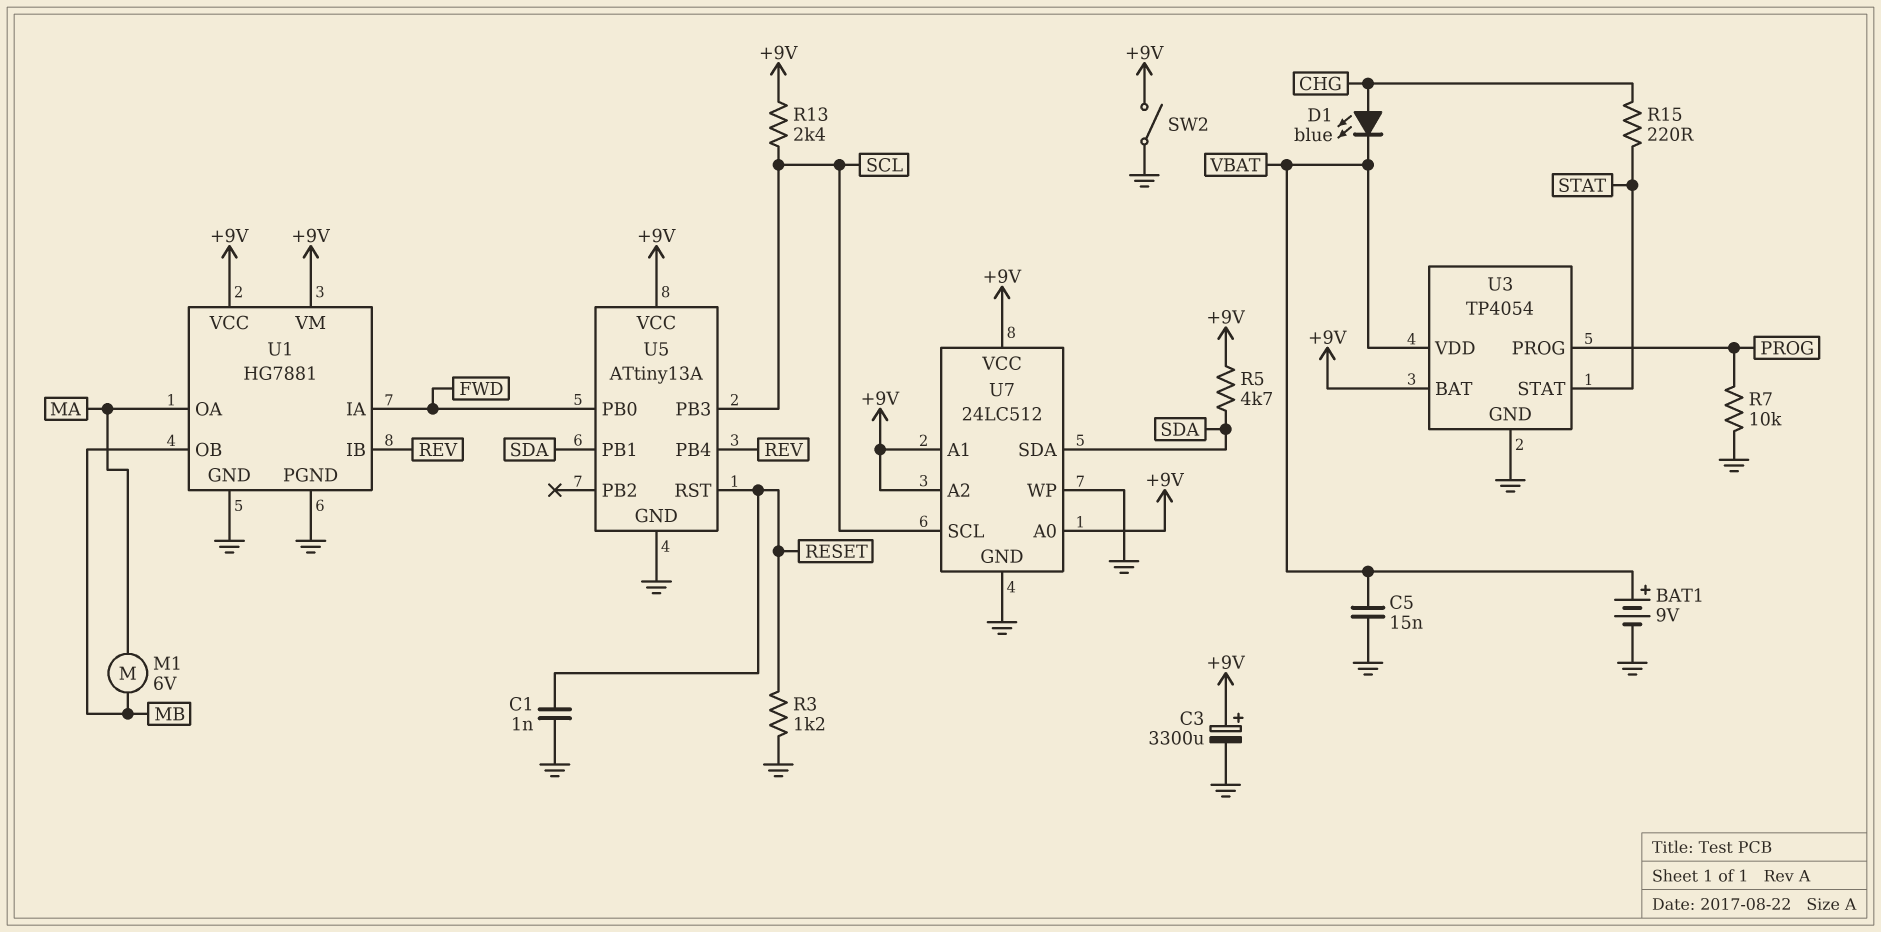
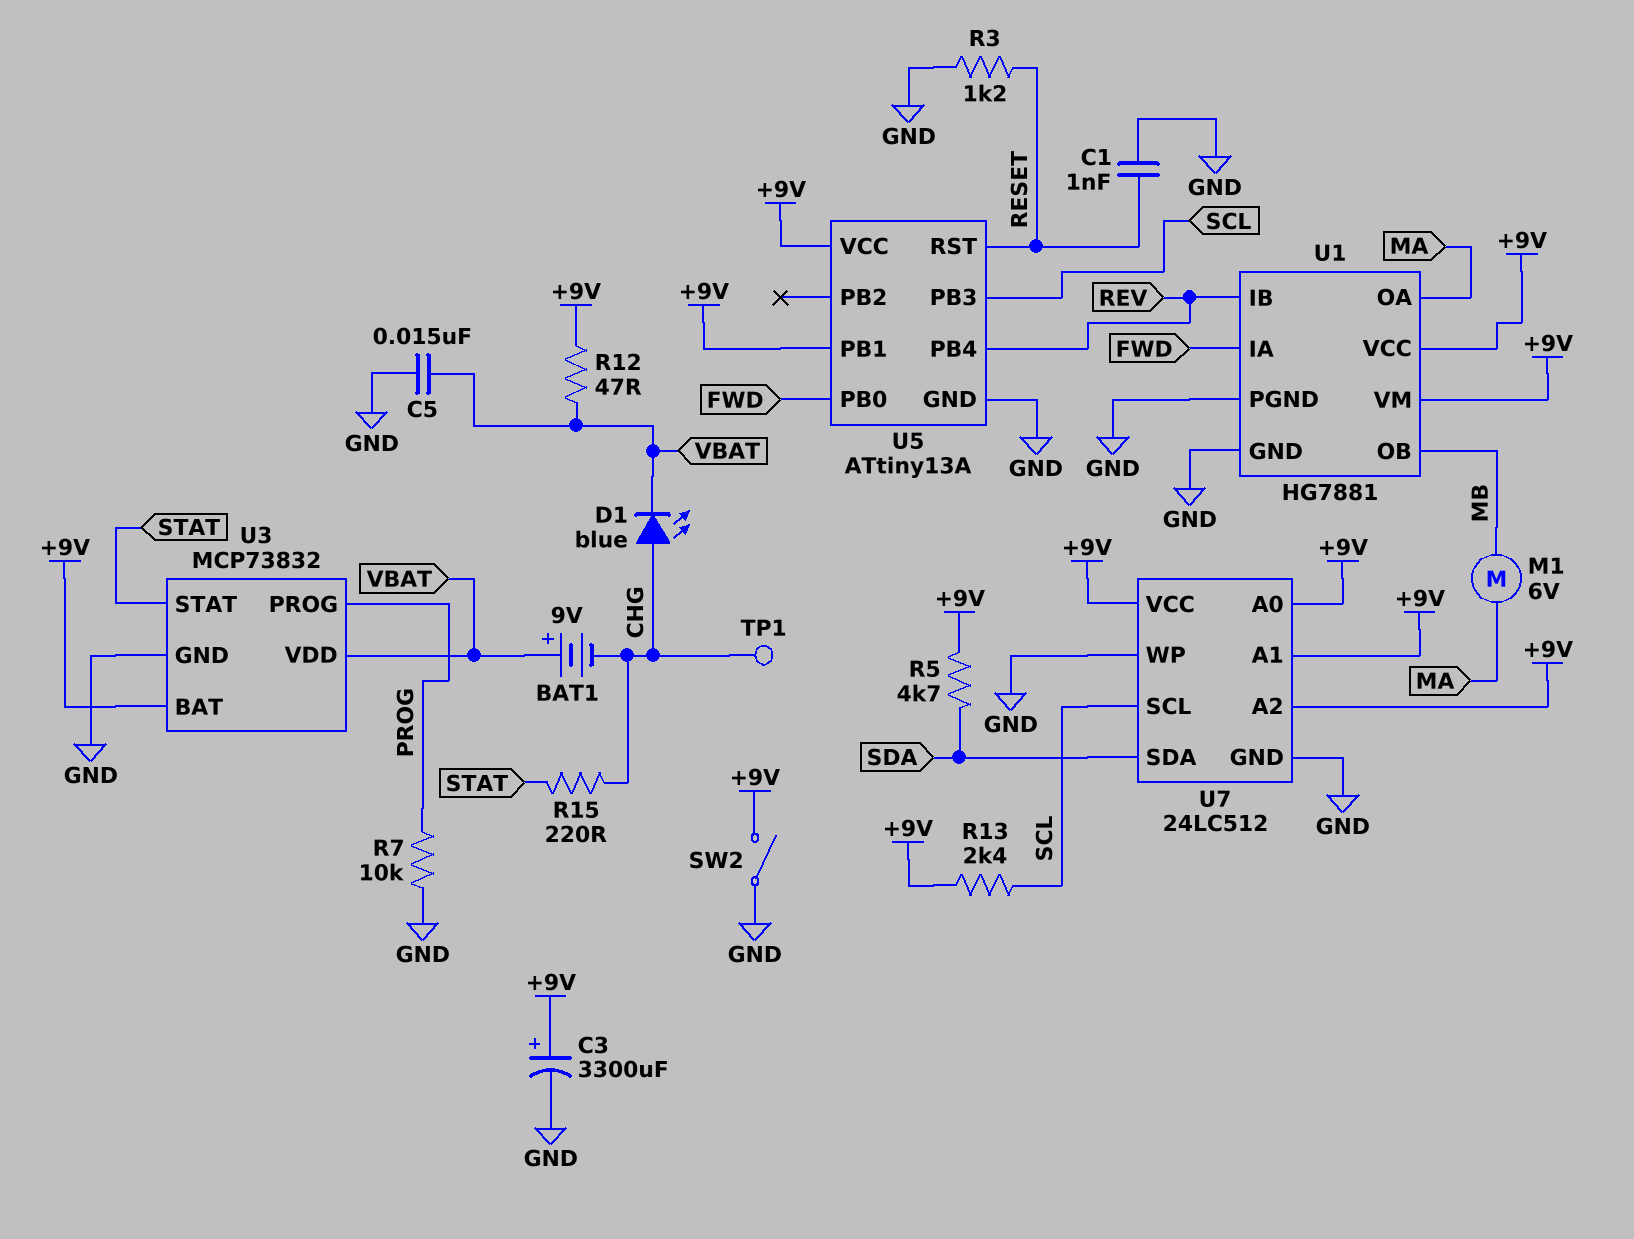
BAT1: 9V (plus VBAT, minus GND) -> 9V (plus VBAT, minus CHG)
R12: none -> 47 (+9V, VBAT)
TP1: none -> test point (CHG)
U3: TP4054 -> MCP73832
U5 pin PB1: SDA -> +9V

